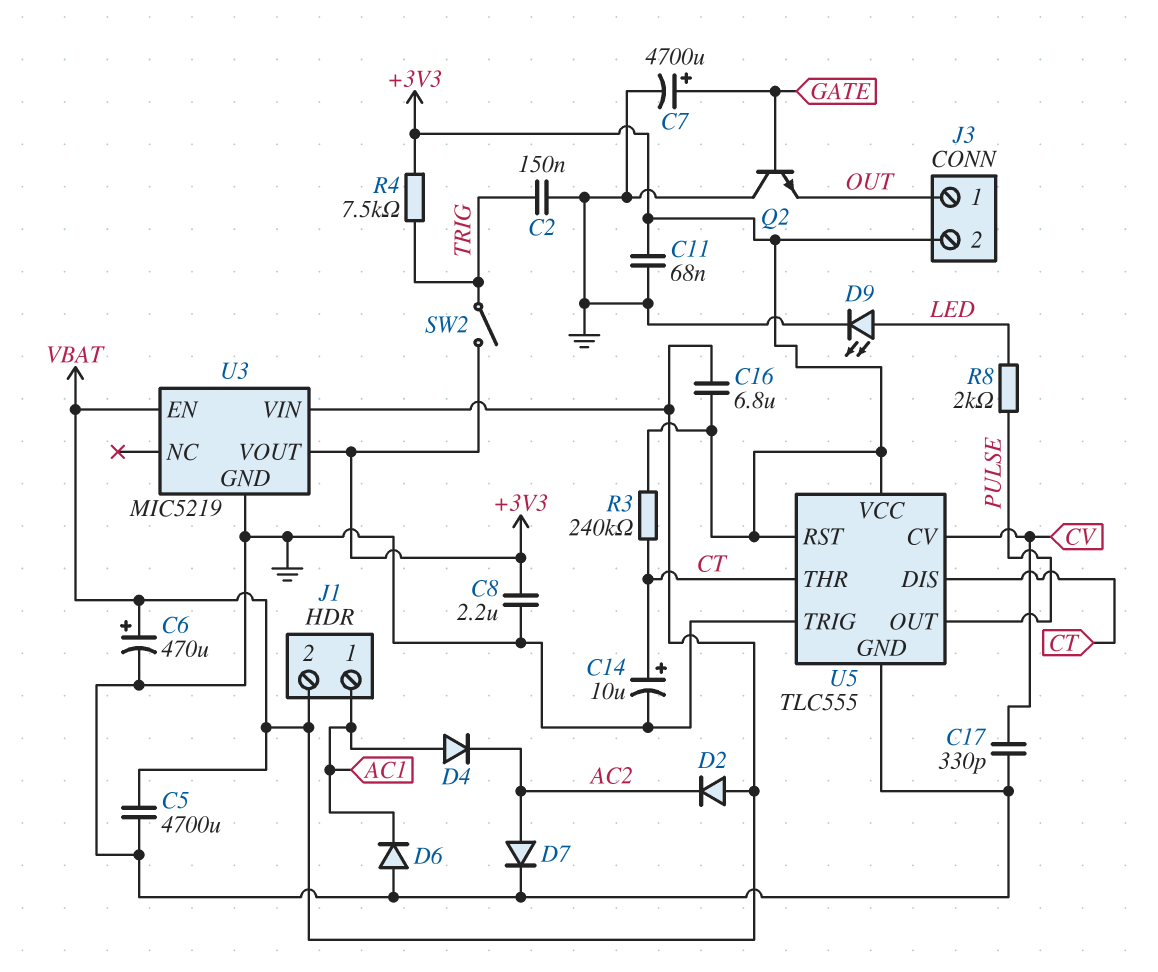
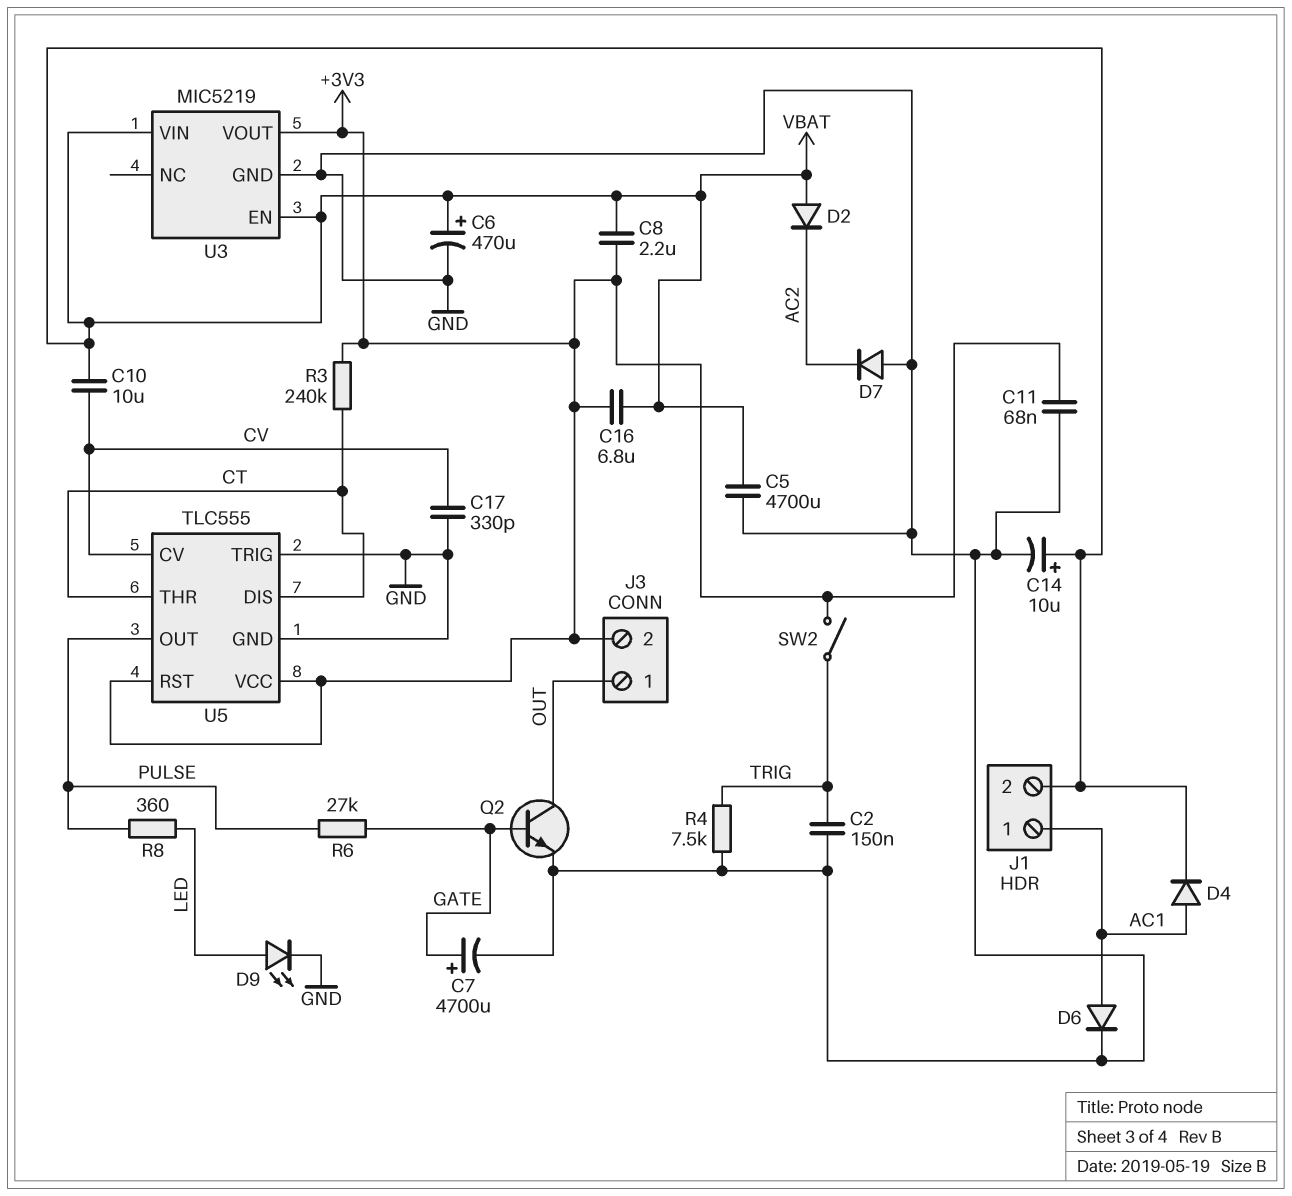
C8: 2.2uF (+3V3, GND) -> 2.2uF (+3V3, VBAT)
C10: none -> 10uF (CV, VBAT)
C14: 10uF (plus CT, minus GND) -> 10uF (plus VBAT, minus GND)
D4: diode (A AC1, K AC2) -> diode (A AC1, K VBAT)
D6: diode (A GND, K AC1) -> diode (A AC1, K GND)
D7: diode (A AC2, K GND) -> diode (A GND, K AC2)
Q2: NPN (B GATE, C GND, E OUT) -> NPN (B GATE, C OUT, E GND)
R4: 7.5k (+3V3, TRIG) -> 7.5k (GND, TRIG)
R6: none -> 27k (GATE, PULSE)
R8: 2k (LED, PULSE) -> 360 (LED, PULSE)

